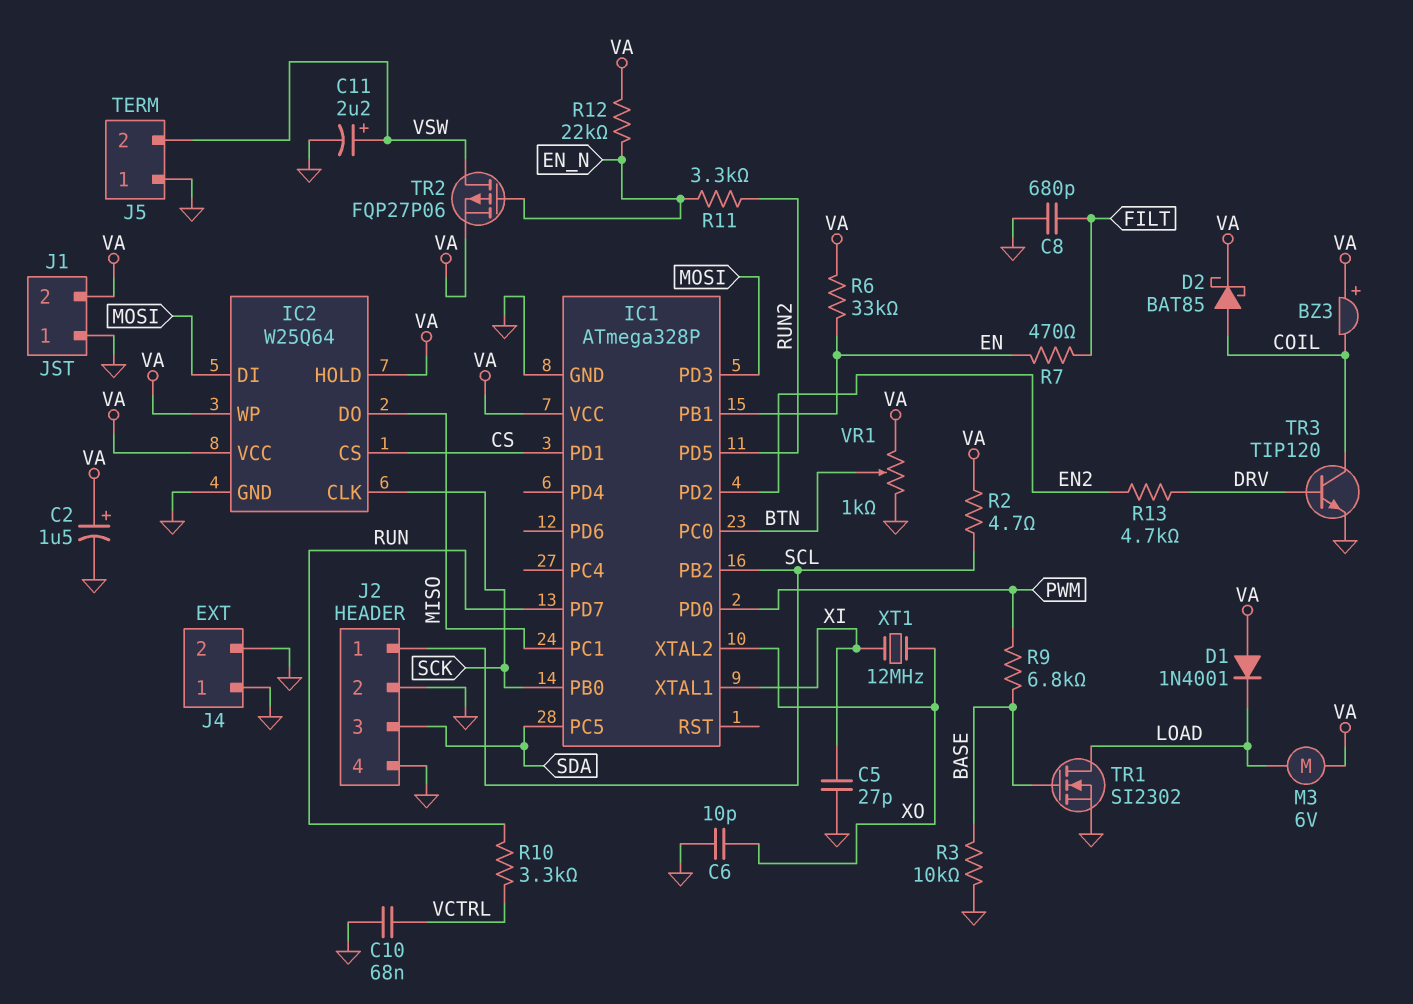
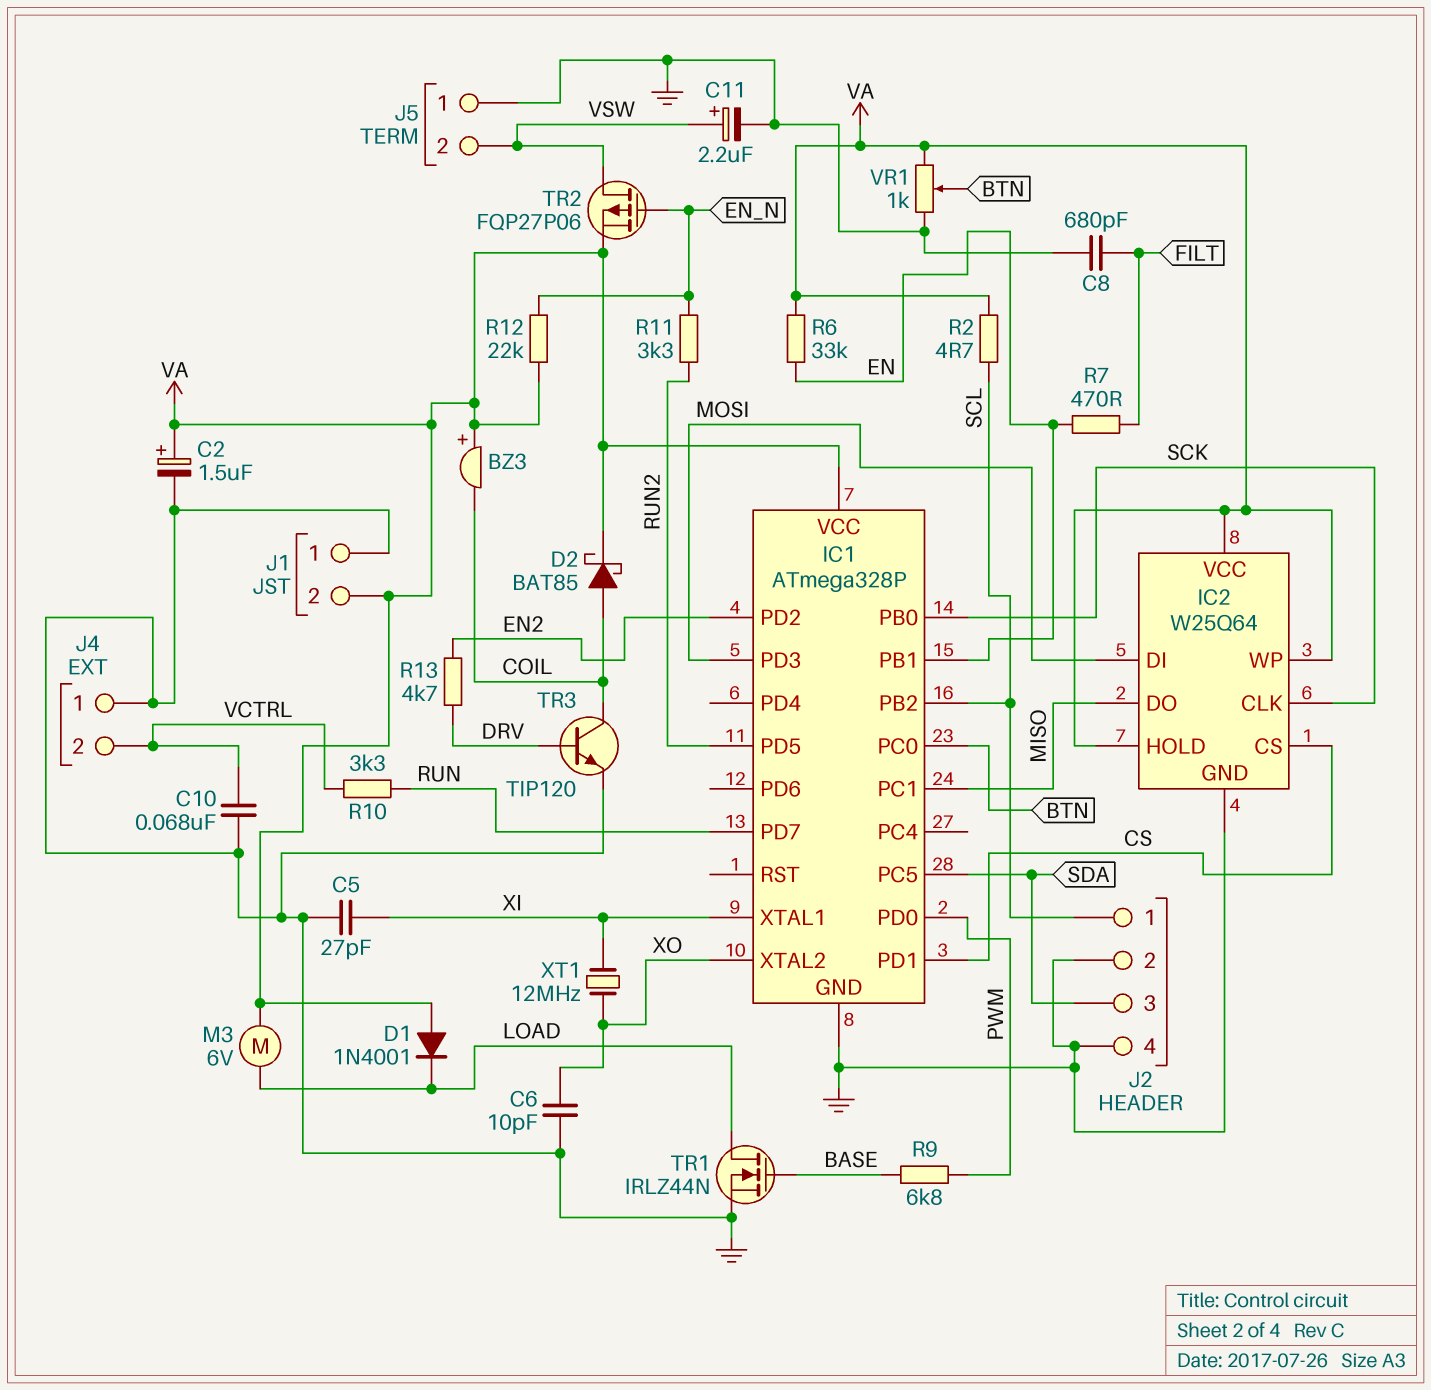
J4 pin 2: GND -> VCTRL
R3: 10k (BASE, GND) -> none
TR1: NMOS SI2302 (G BASE, D LOAD, S GND) -> NMOS IRLZ44N (G BASE, D LOAD, S GND)

